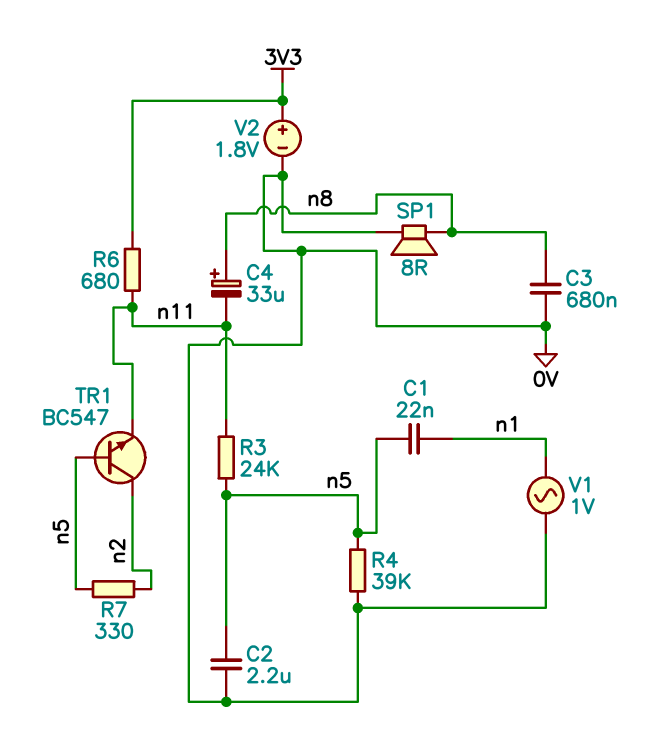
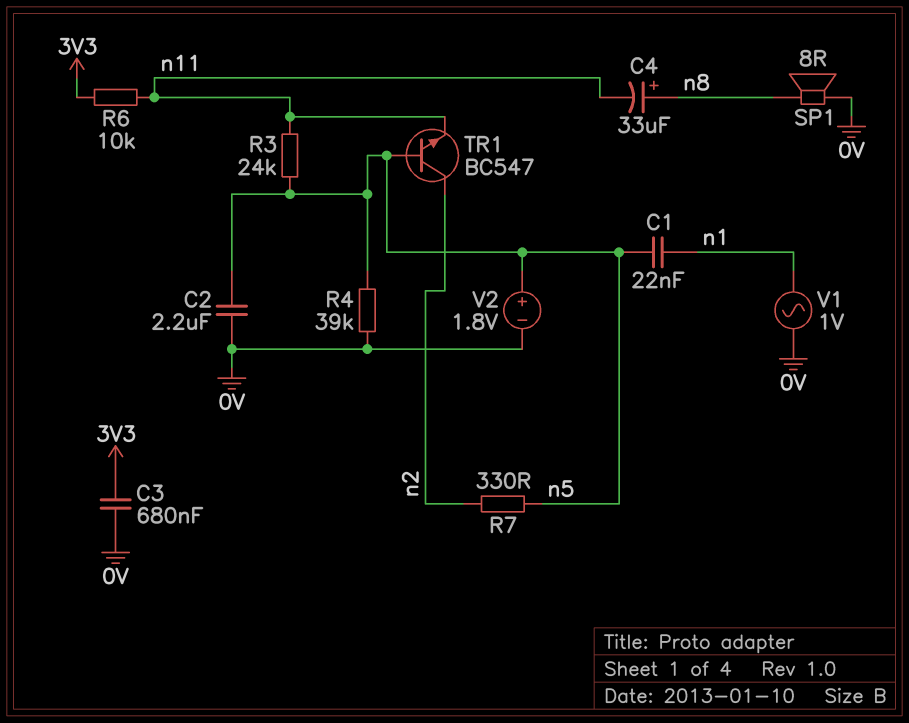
C3: 680nF (0V, n8) -> 680nF (0V, 3V3)
R6: 680 (3V3, n11) -> 10k (3V3, n11)
V2: 1.8V (plus 3V3, minus 0V) -> 1.8V (plus n5, minus 0V)

